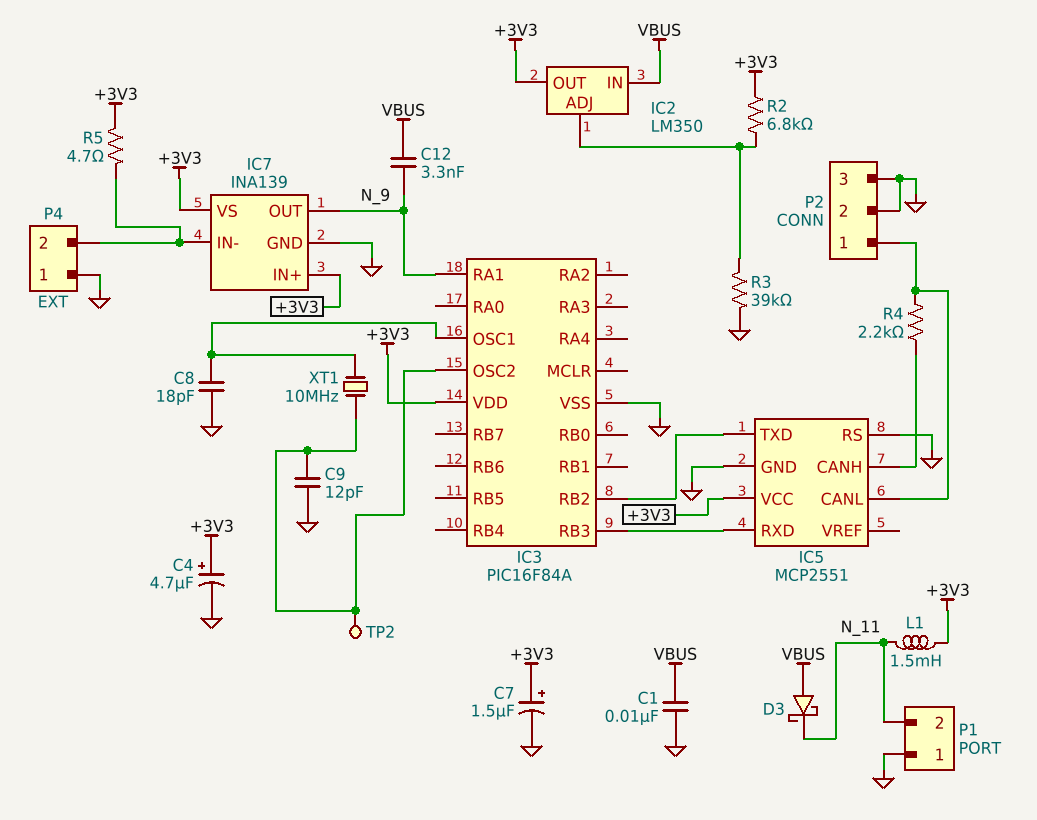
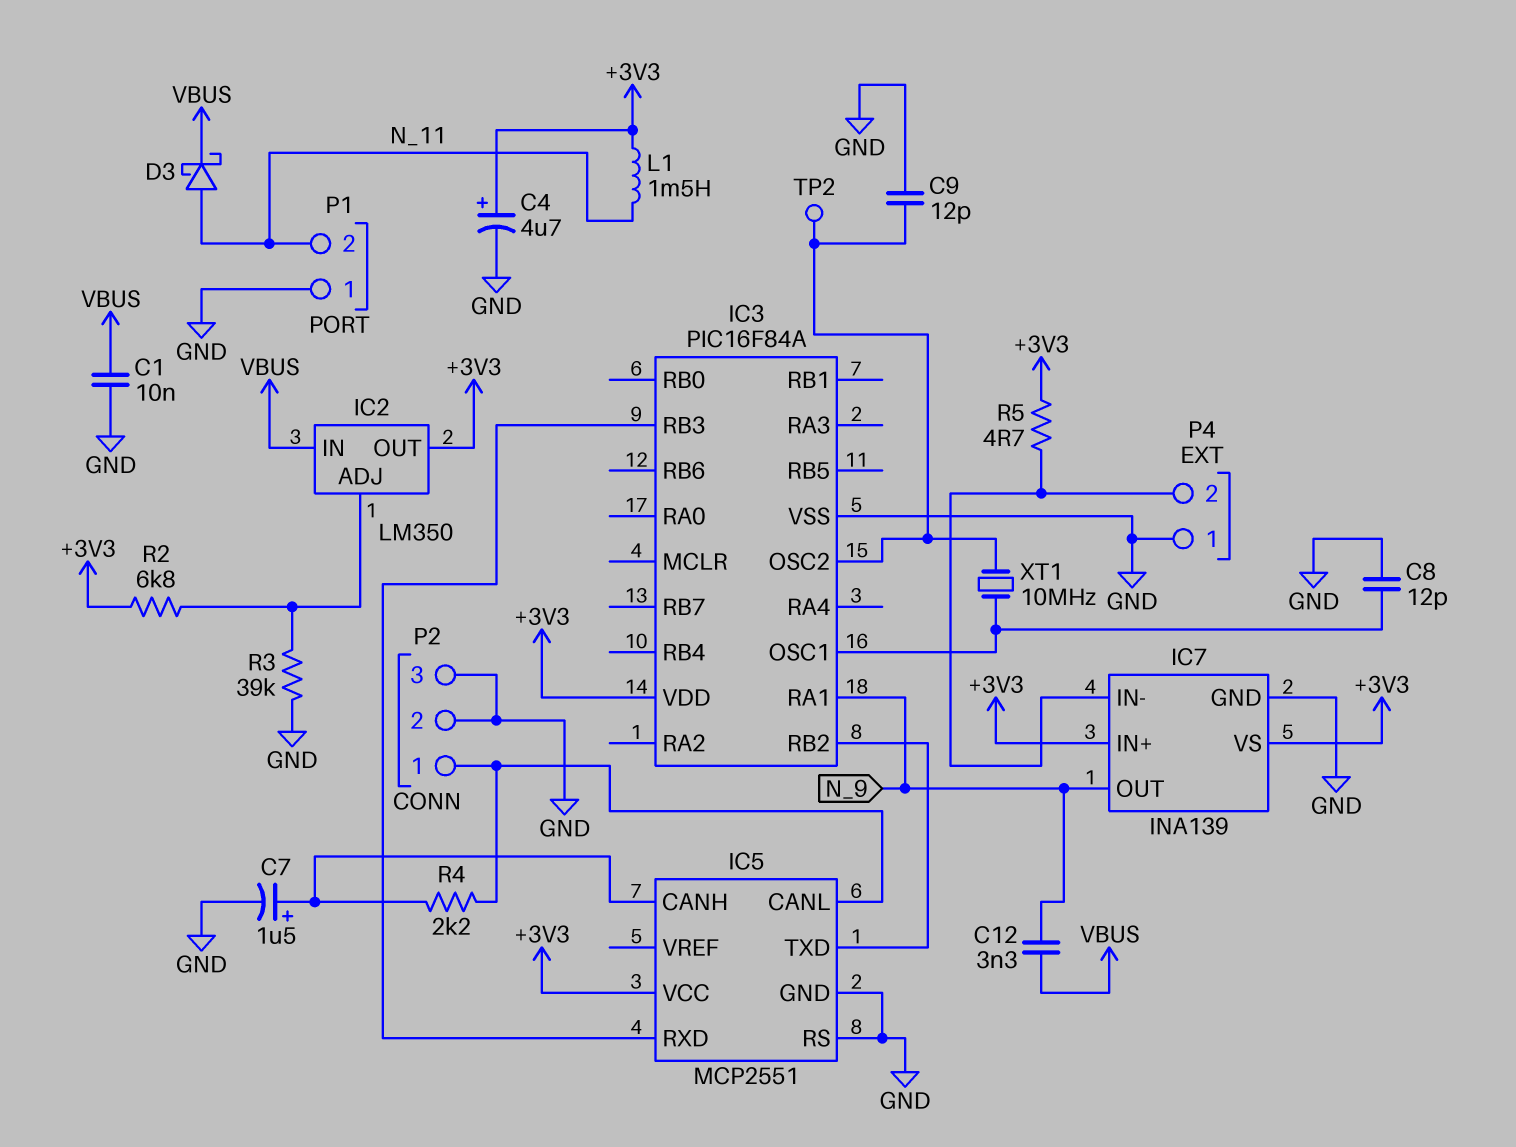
C7: 1.5uF (plus +3V3, minus GND) -> 1.5uF (plus IC5/CANH, minus GND)
C8: 18pF (GND, IC3/OSC1) -> 12pF (GND, IC3/OSC1)
D3: schottky (A VBUS, K N_11) -> schottky (A N_11, K VBUS)

